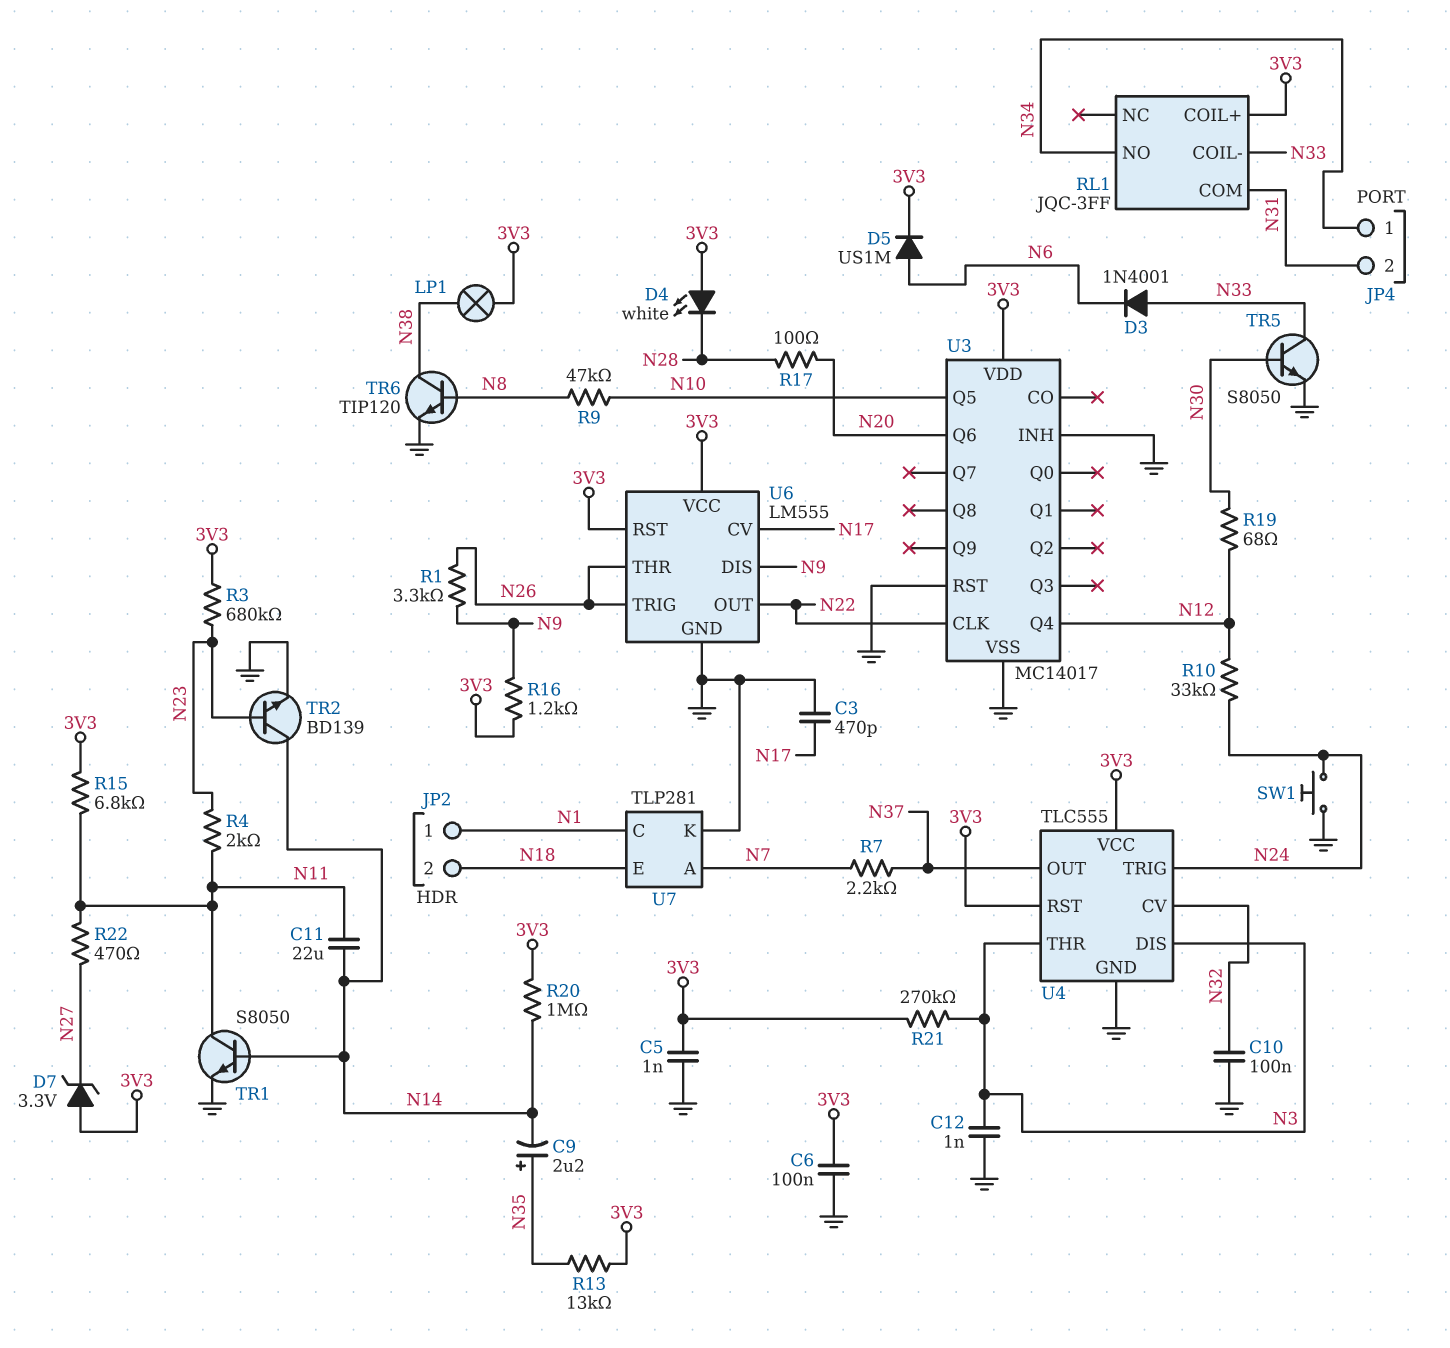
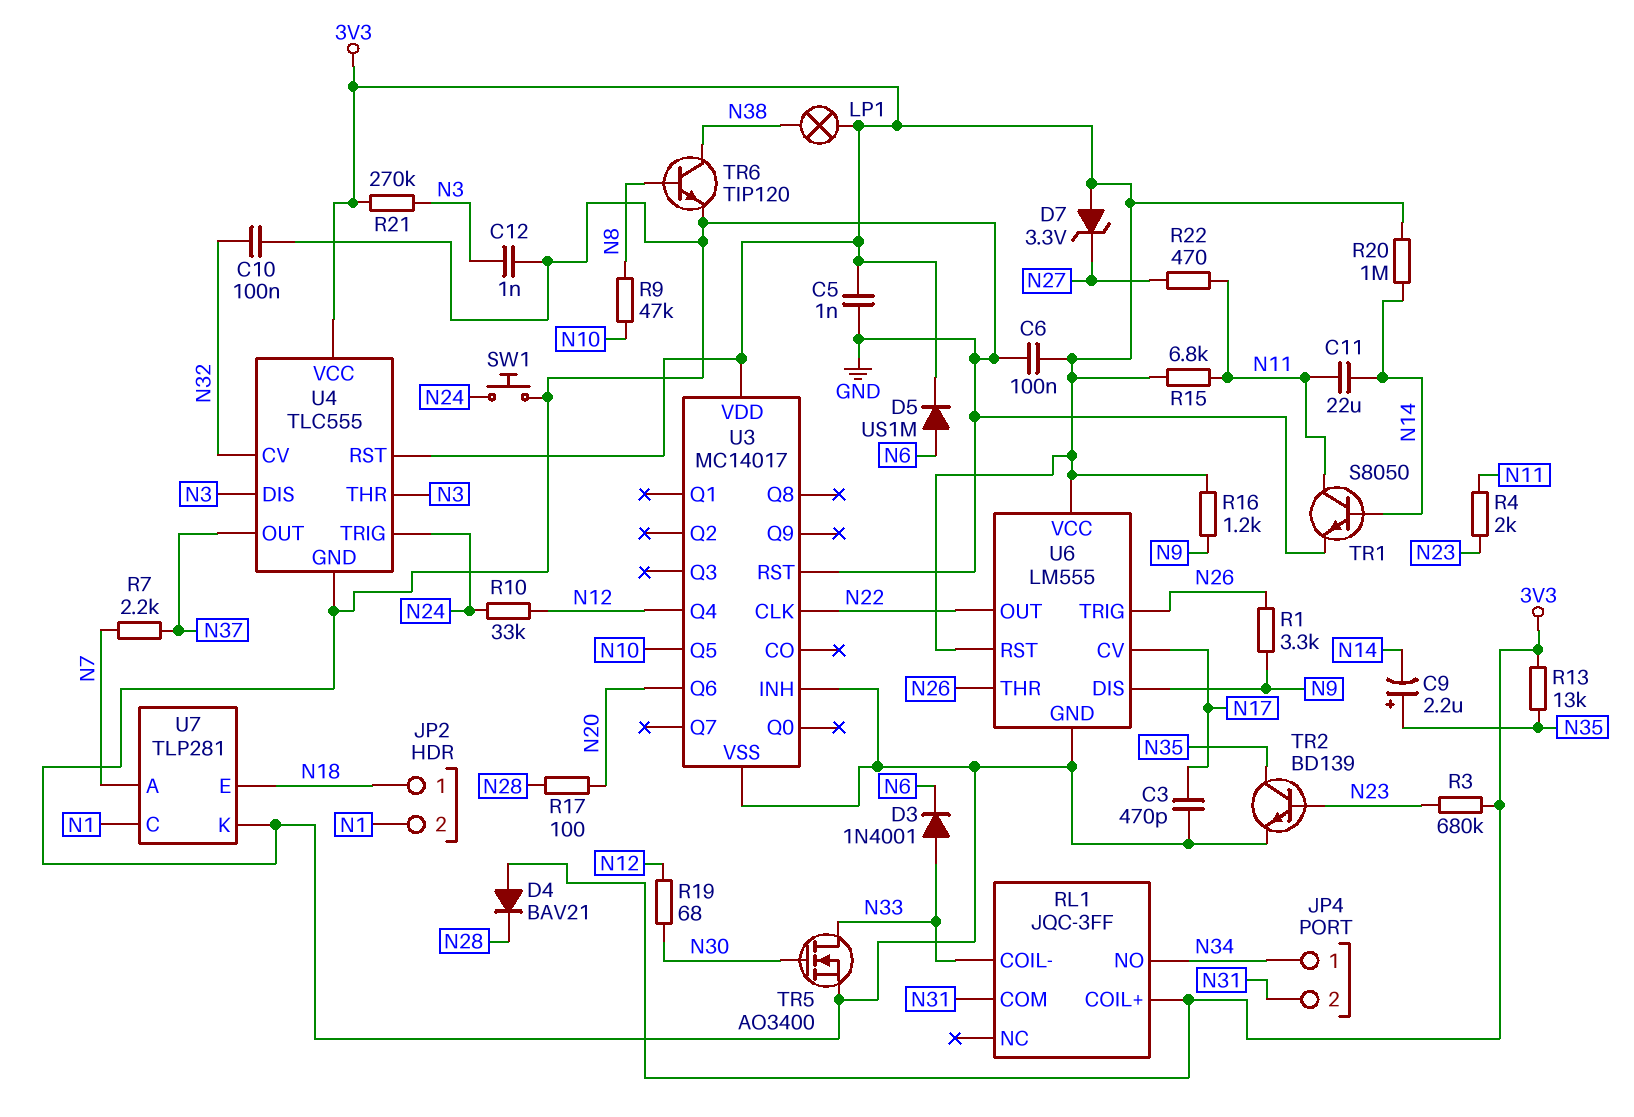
D4: LED white (A 3V3, K N28) -> diode BAV21 (A 3V3, K N28)
JP2 pin 1: N1 -> N18
JP2 pin 2: N18 -> N1
TR2: NPN BD139 (B N23, C N14, E GND) -> NPN BD139 (B N23, C N35, E GND)
TR5: NPN S8050 (B N30, C N33, E GND) -> NMOS AO3400 (G N30, D N33, S GND)

